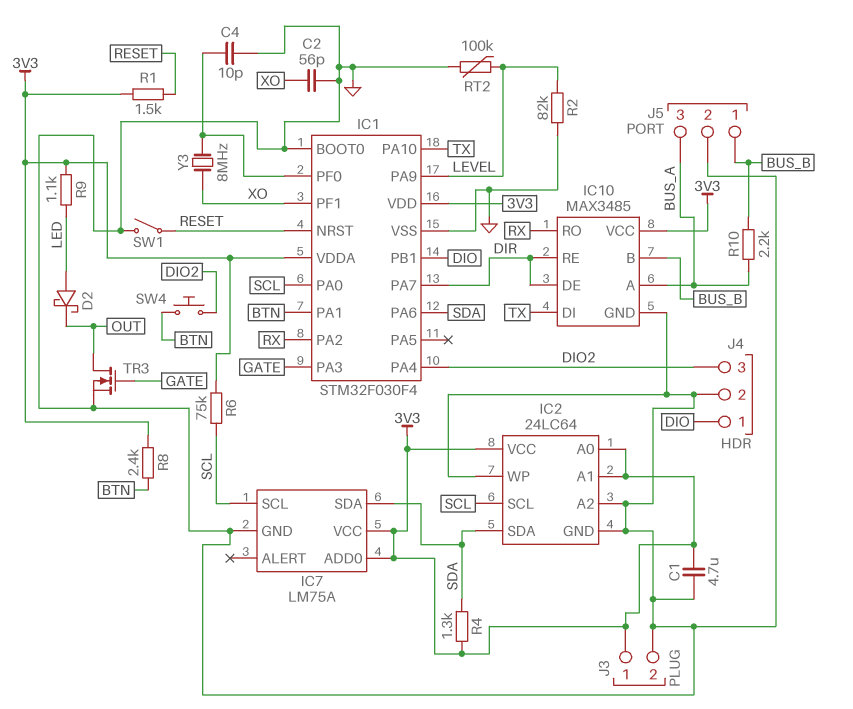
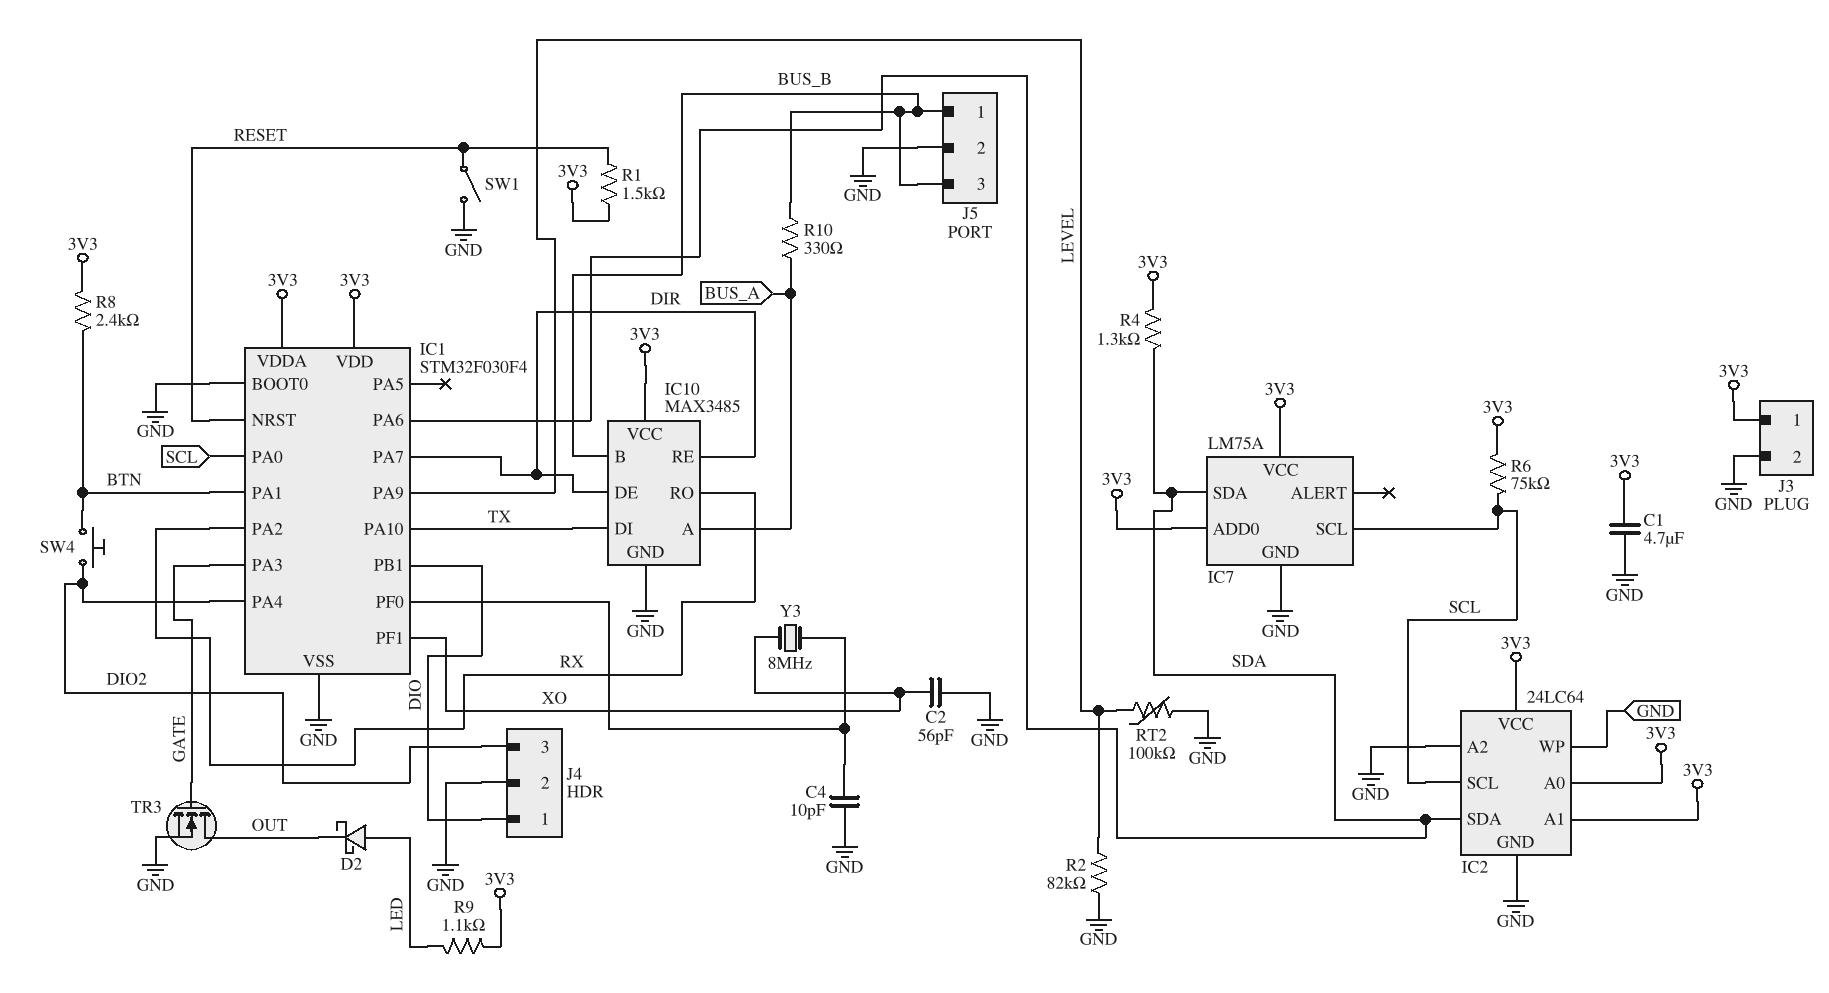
J5 pin 3: BUS_A -> BUS_B
R10: 2.2k (BUS_A, BUS_B) -> 330 (BUS_A, BUS_B)

